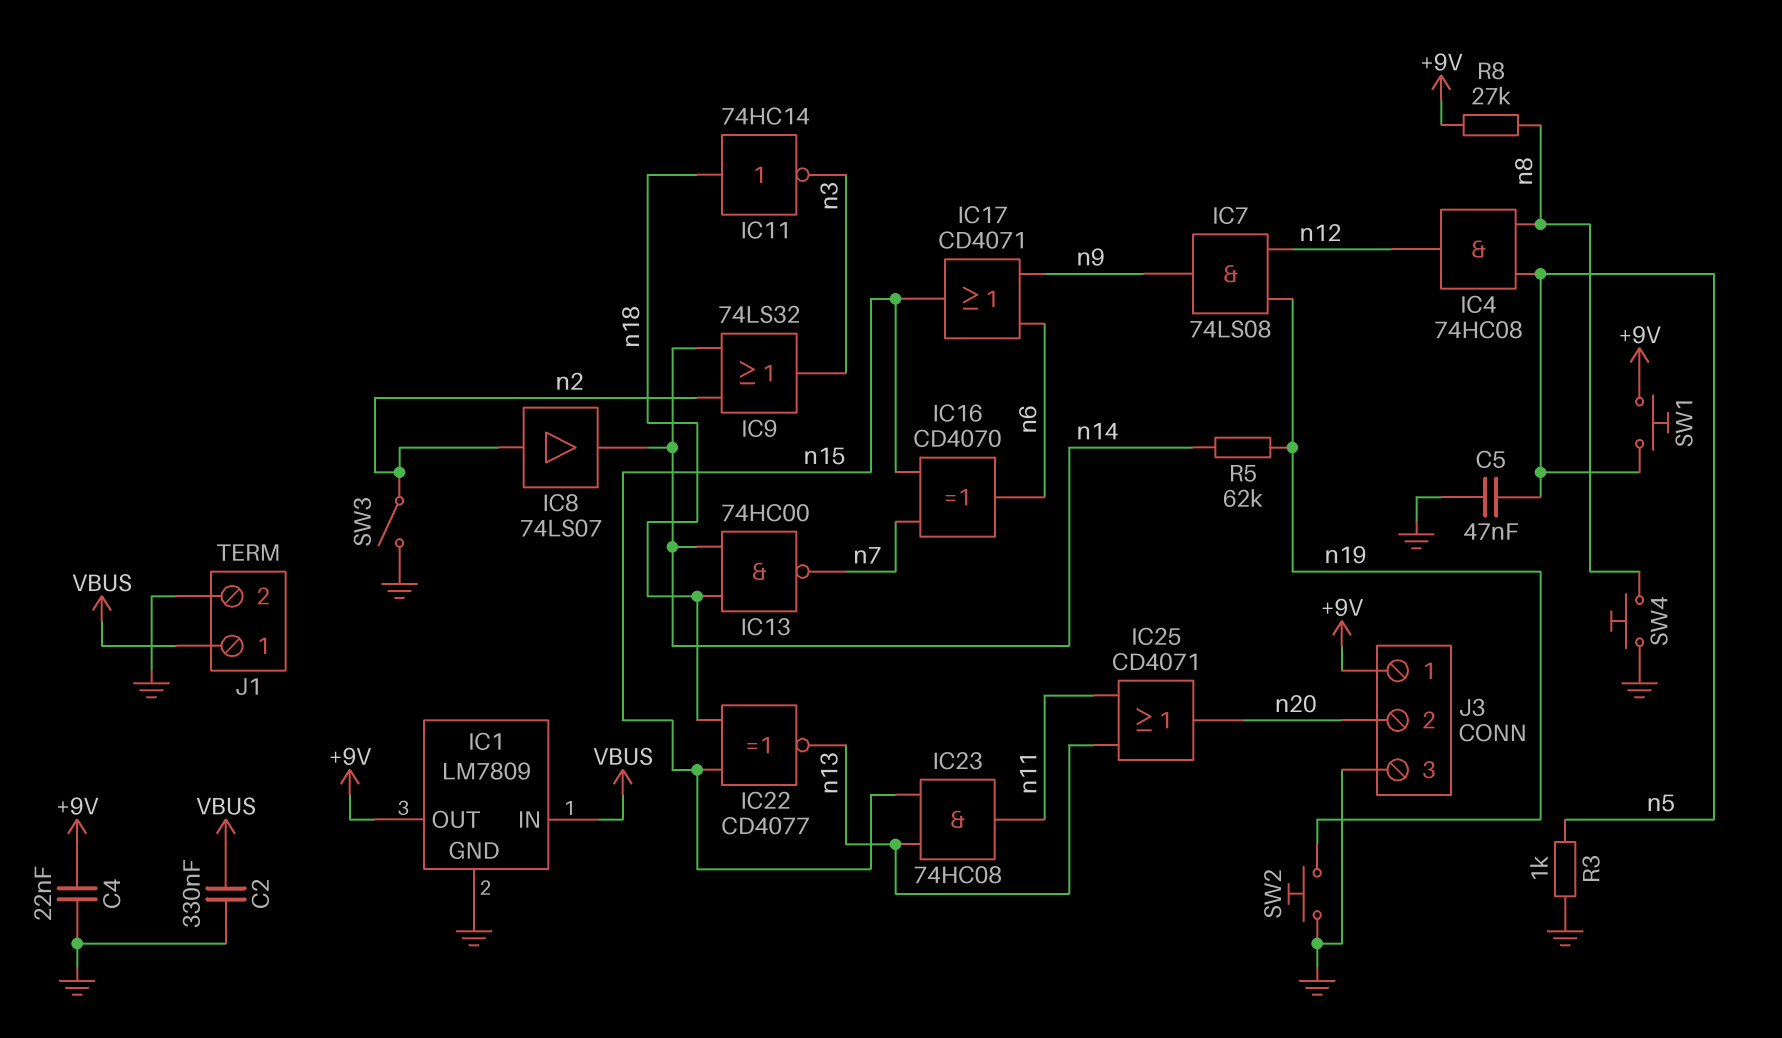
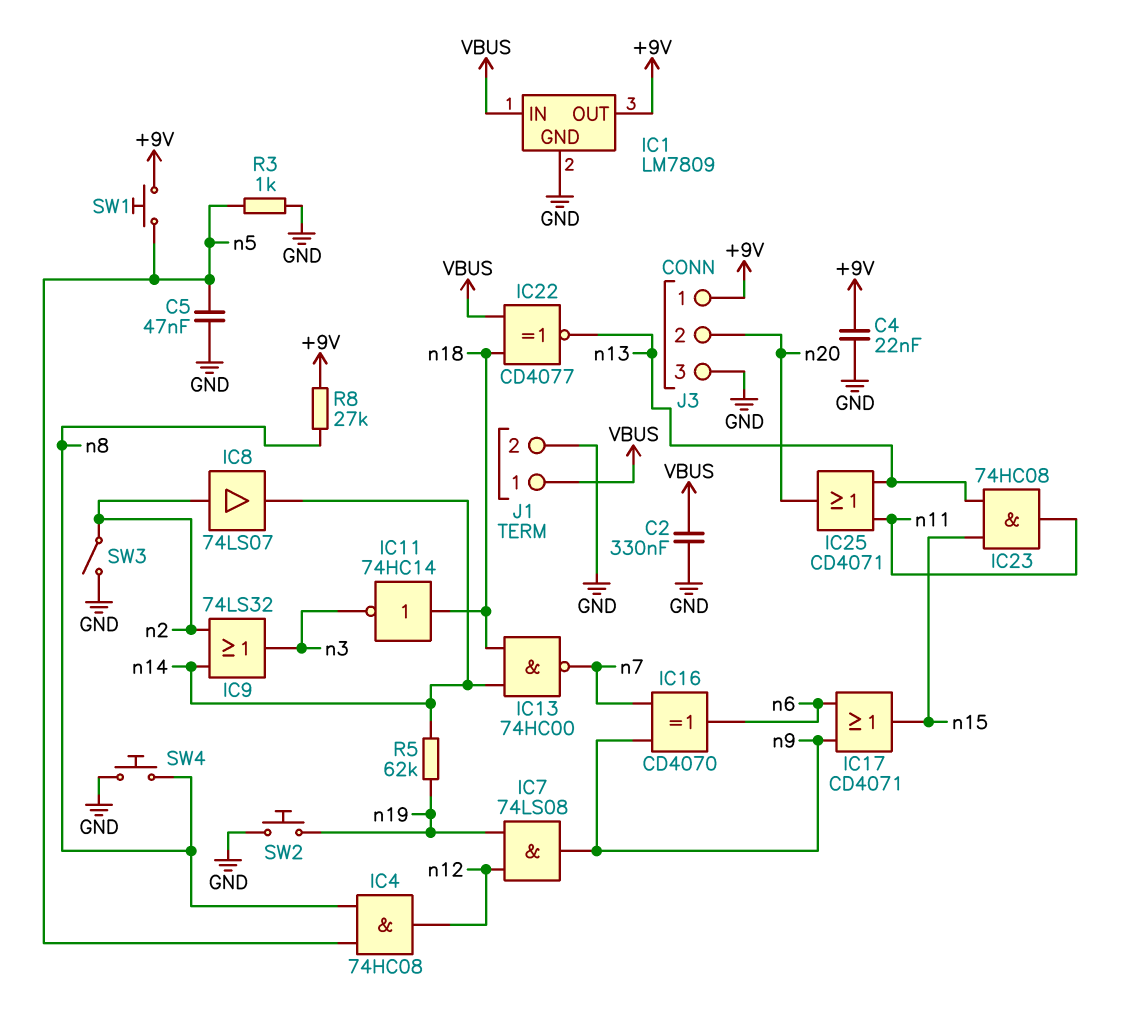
IC16: XOR CD4070 (in n7, in n15, out n6) -> XOR CD4070 (in n7, in n9, out n6)
IC22: XNOR CD4077 (in n15, in n18, out n13) -> XNOR CD4077 (in VBUS, in n18, out n13)

